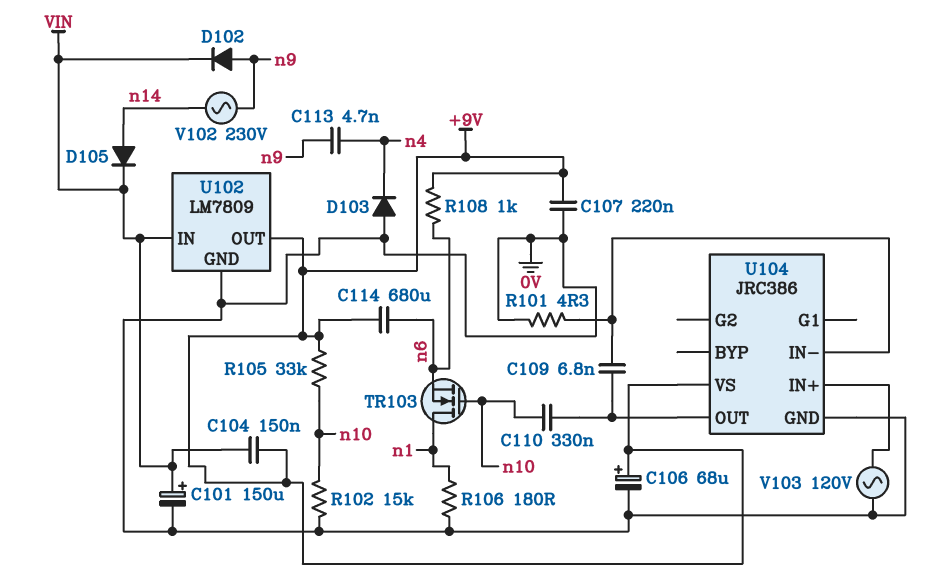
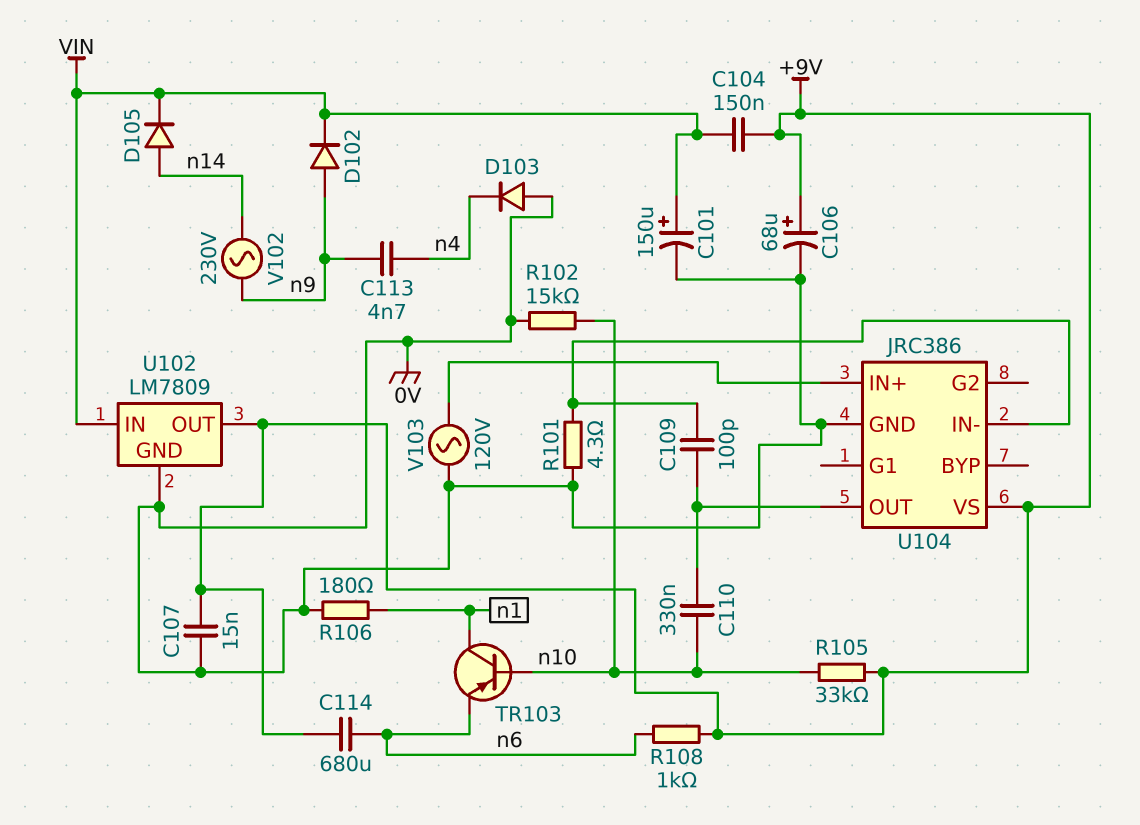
C107: 220nF (+9V, 0V) -> 15nF (+9V, 0V)
C109: 6.8nF (U104/IN-, U104/OUT) -> 100pF (U104/IN-, U104/OUT)
TR103: NMOS (G n10, D n1, S n6) -> PNP (B n10, C n1, E n6)

